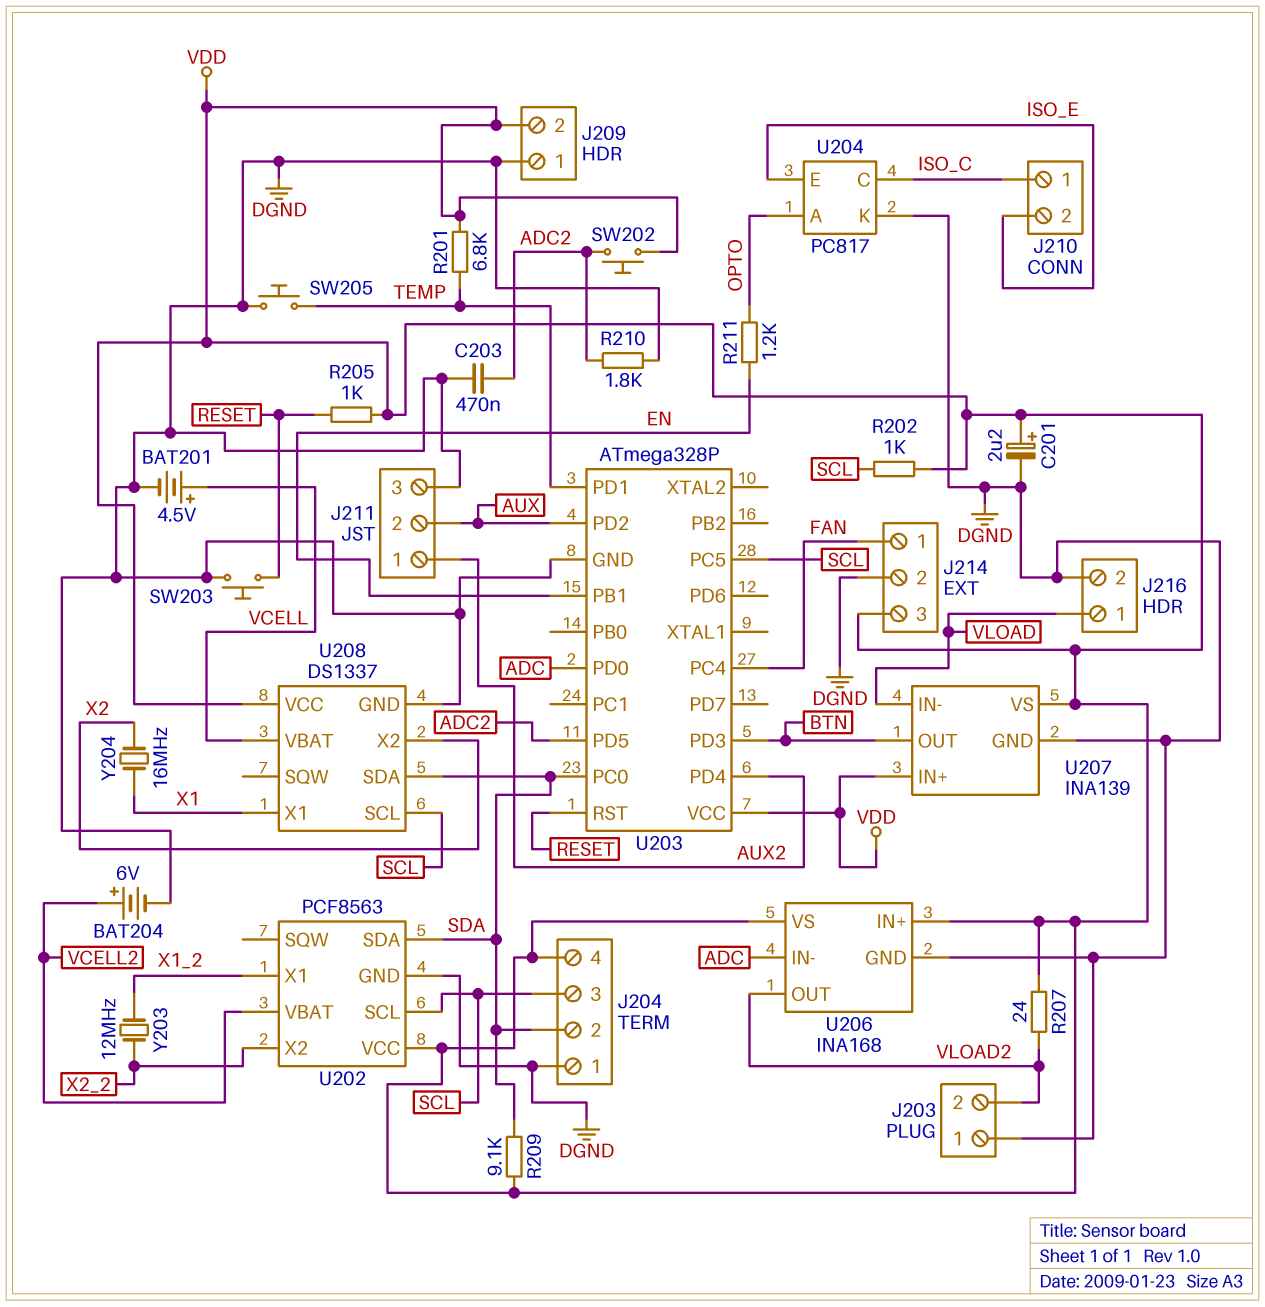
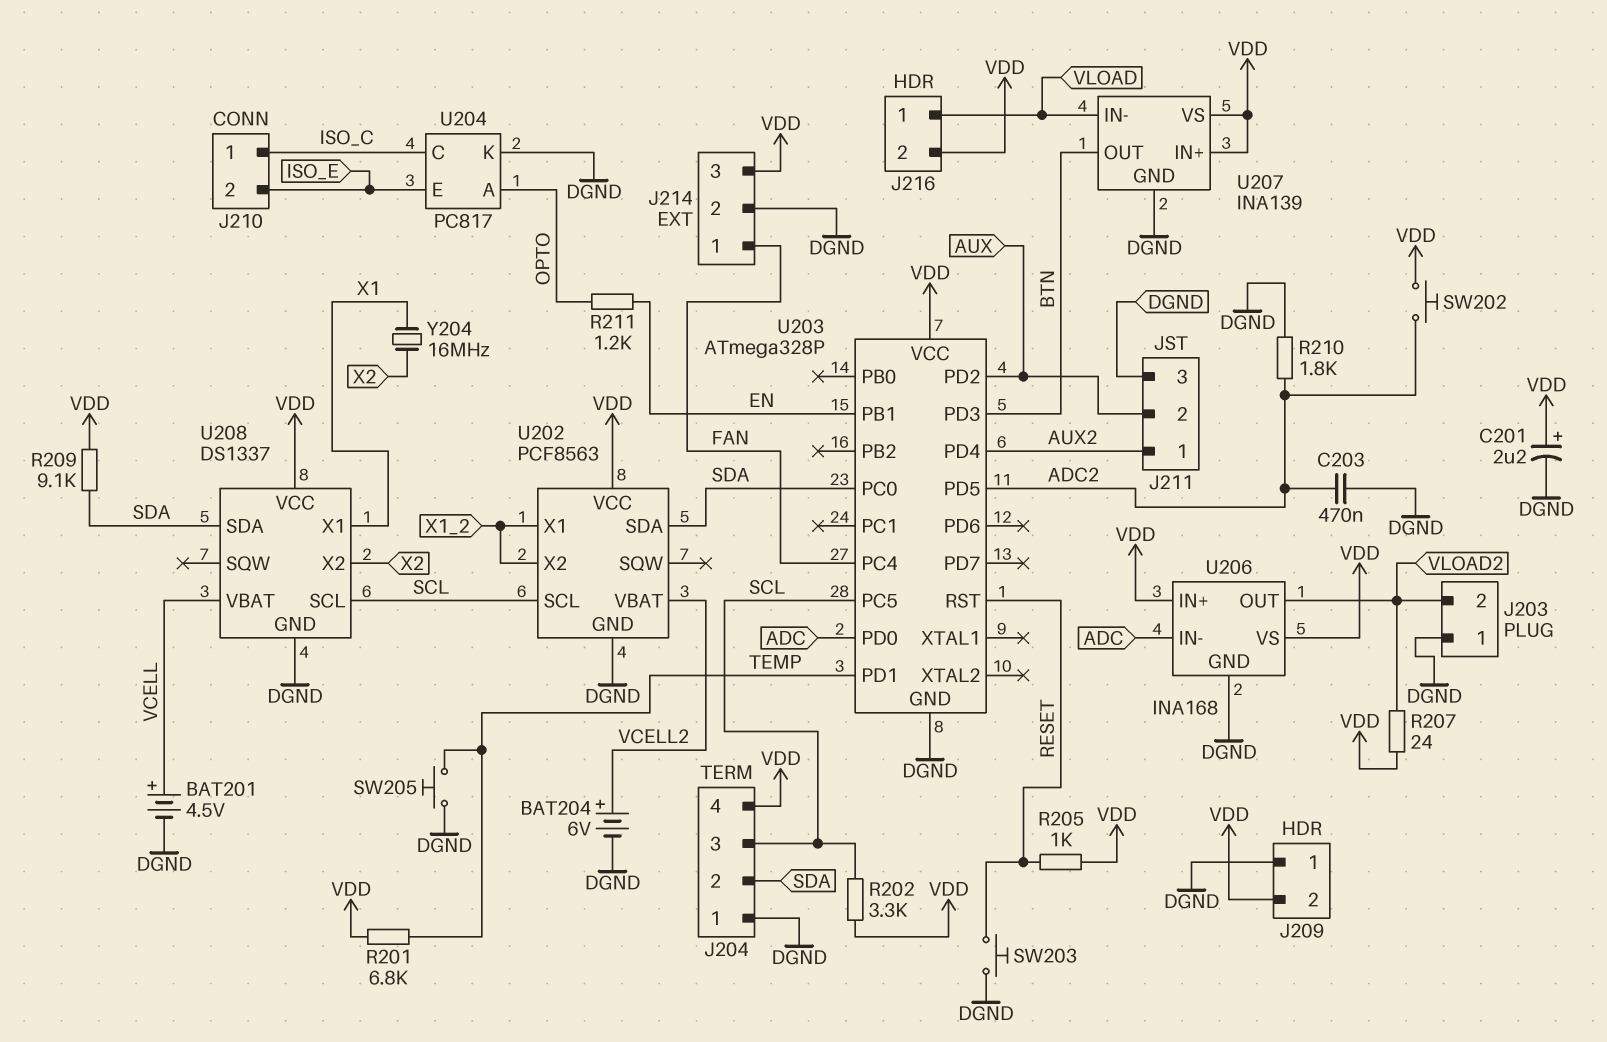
J216 pin 2: DGND -> VDD
R202: 1k (SCL, VDD) -> 3.3k (SCL, VDD)
U202 pin X2: X2_2 -> X1_2
Y203: 12MHz (X1_2, X2_2) -> none

